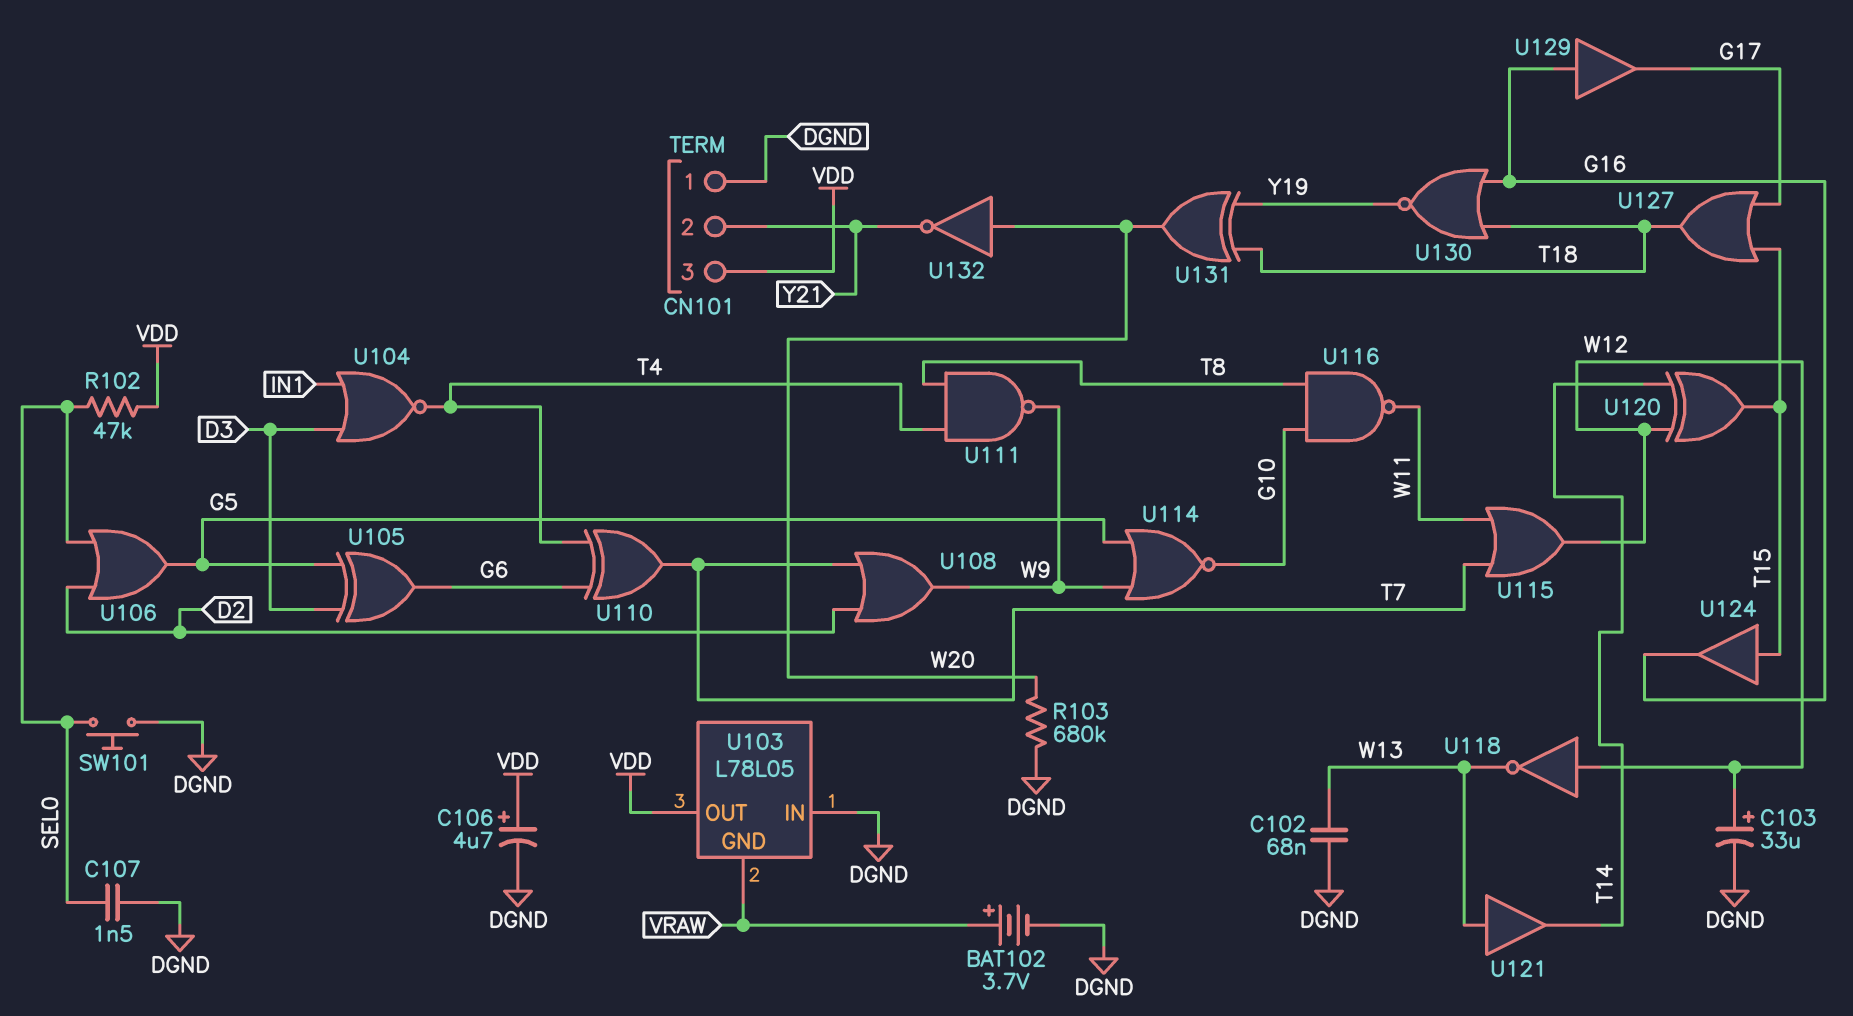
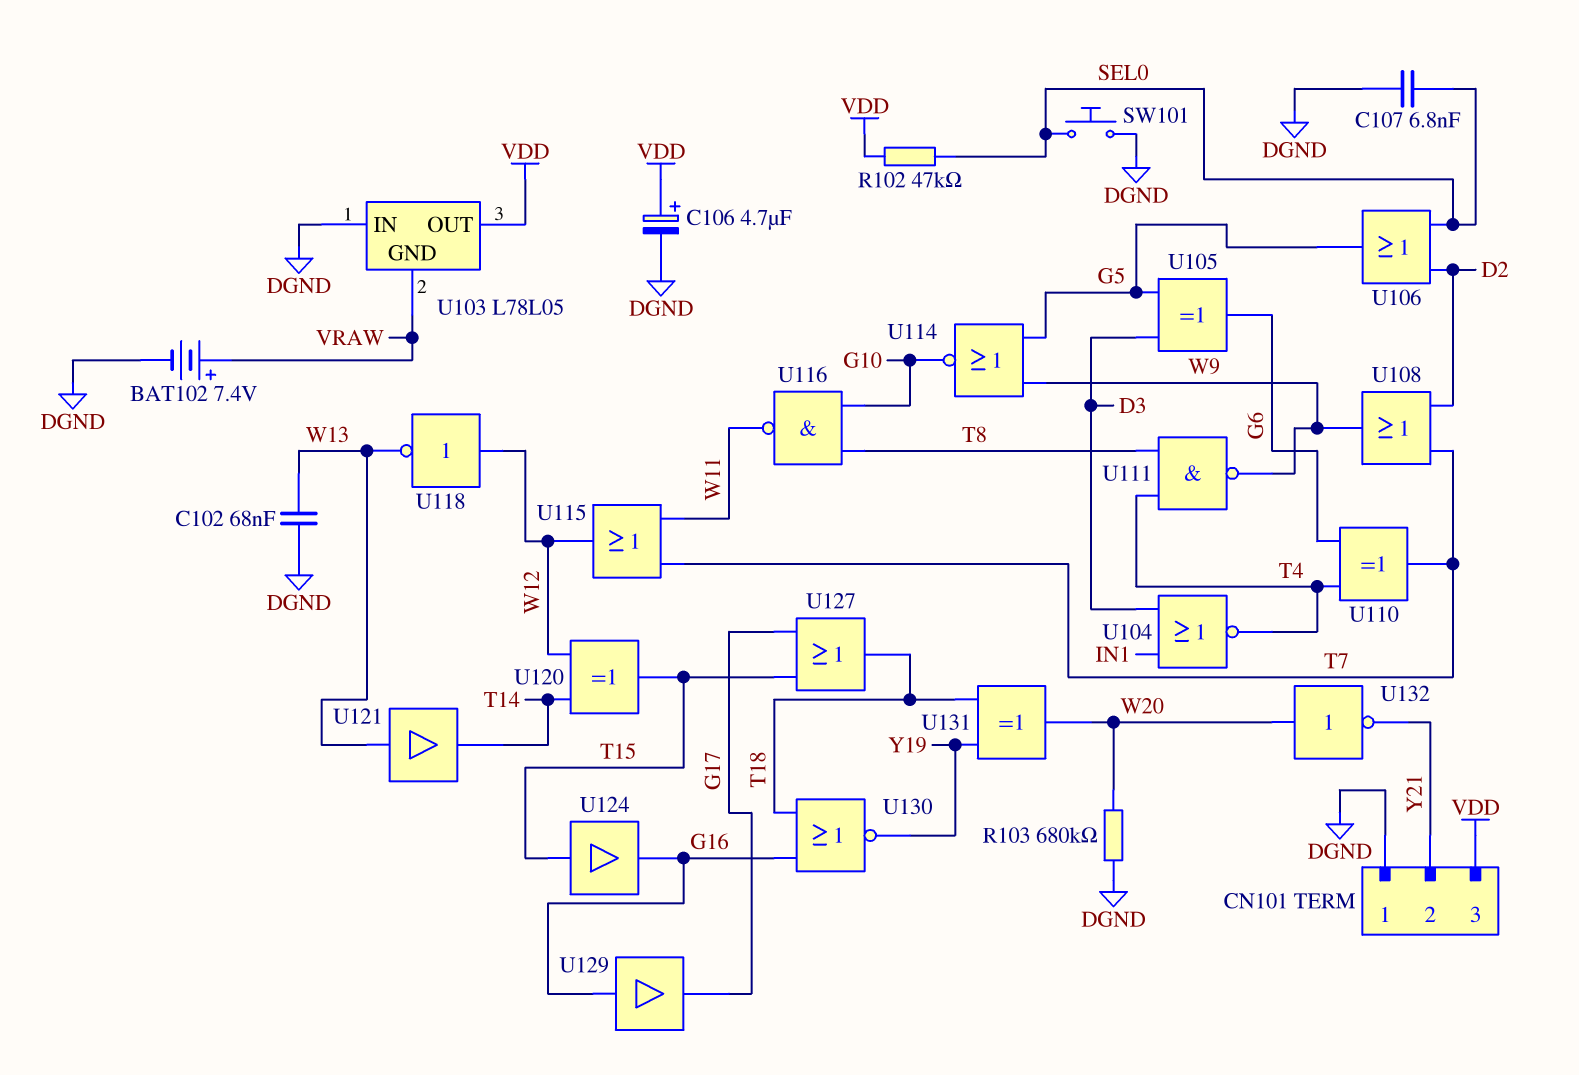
BAT102: 3.7V (plus VRAW, minus DGND) -> 7.4V (plus VRAW, minus DGND)
C103: 33uF (plus W12, minus DGND) -> none
C107: 1.5nF (DGND, SEL0) -> 6.8nF (DGND, SEL0)

